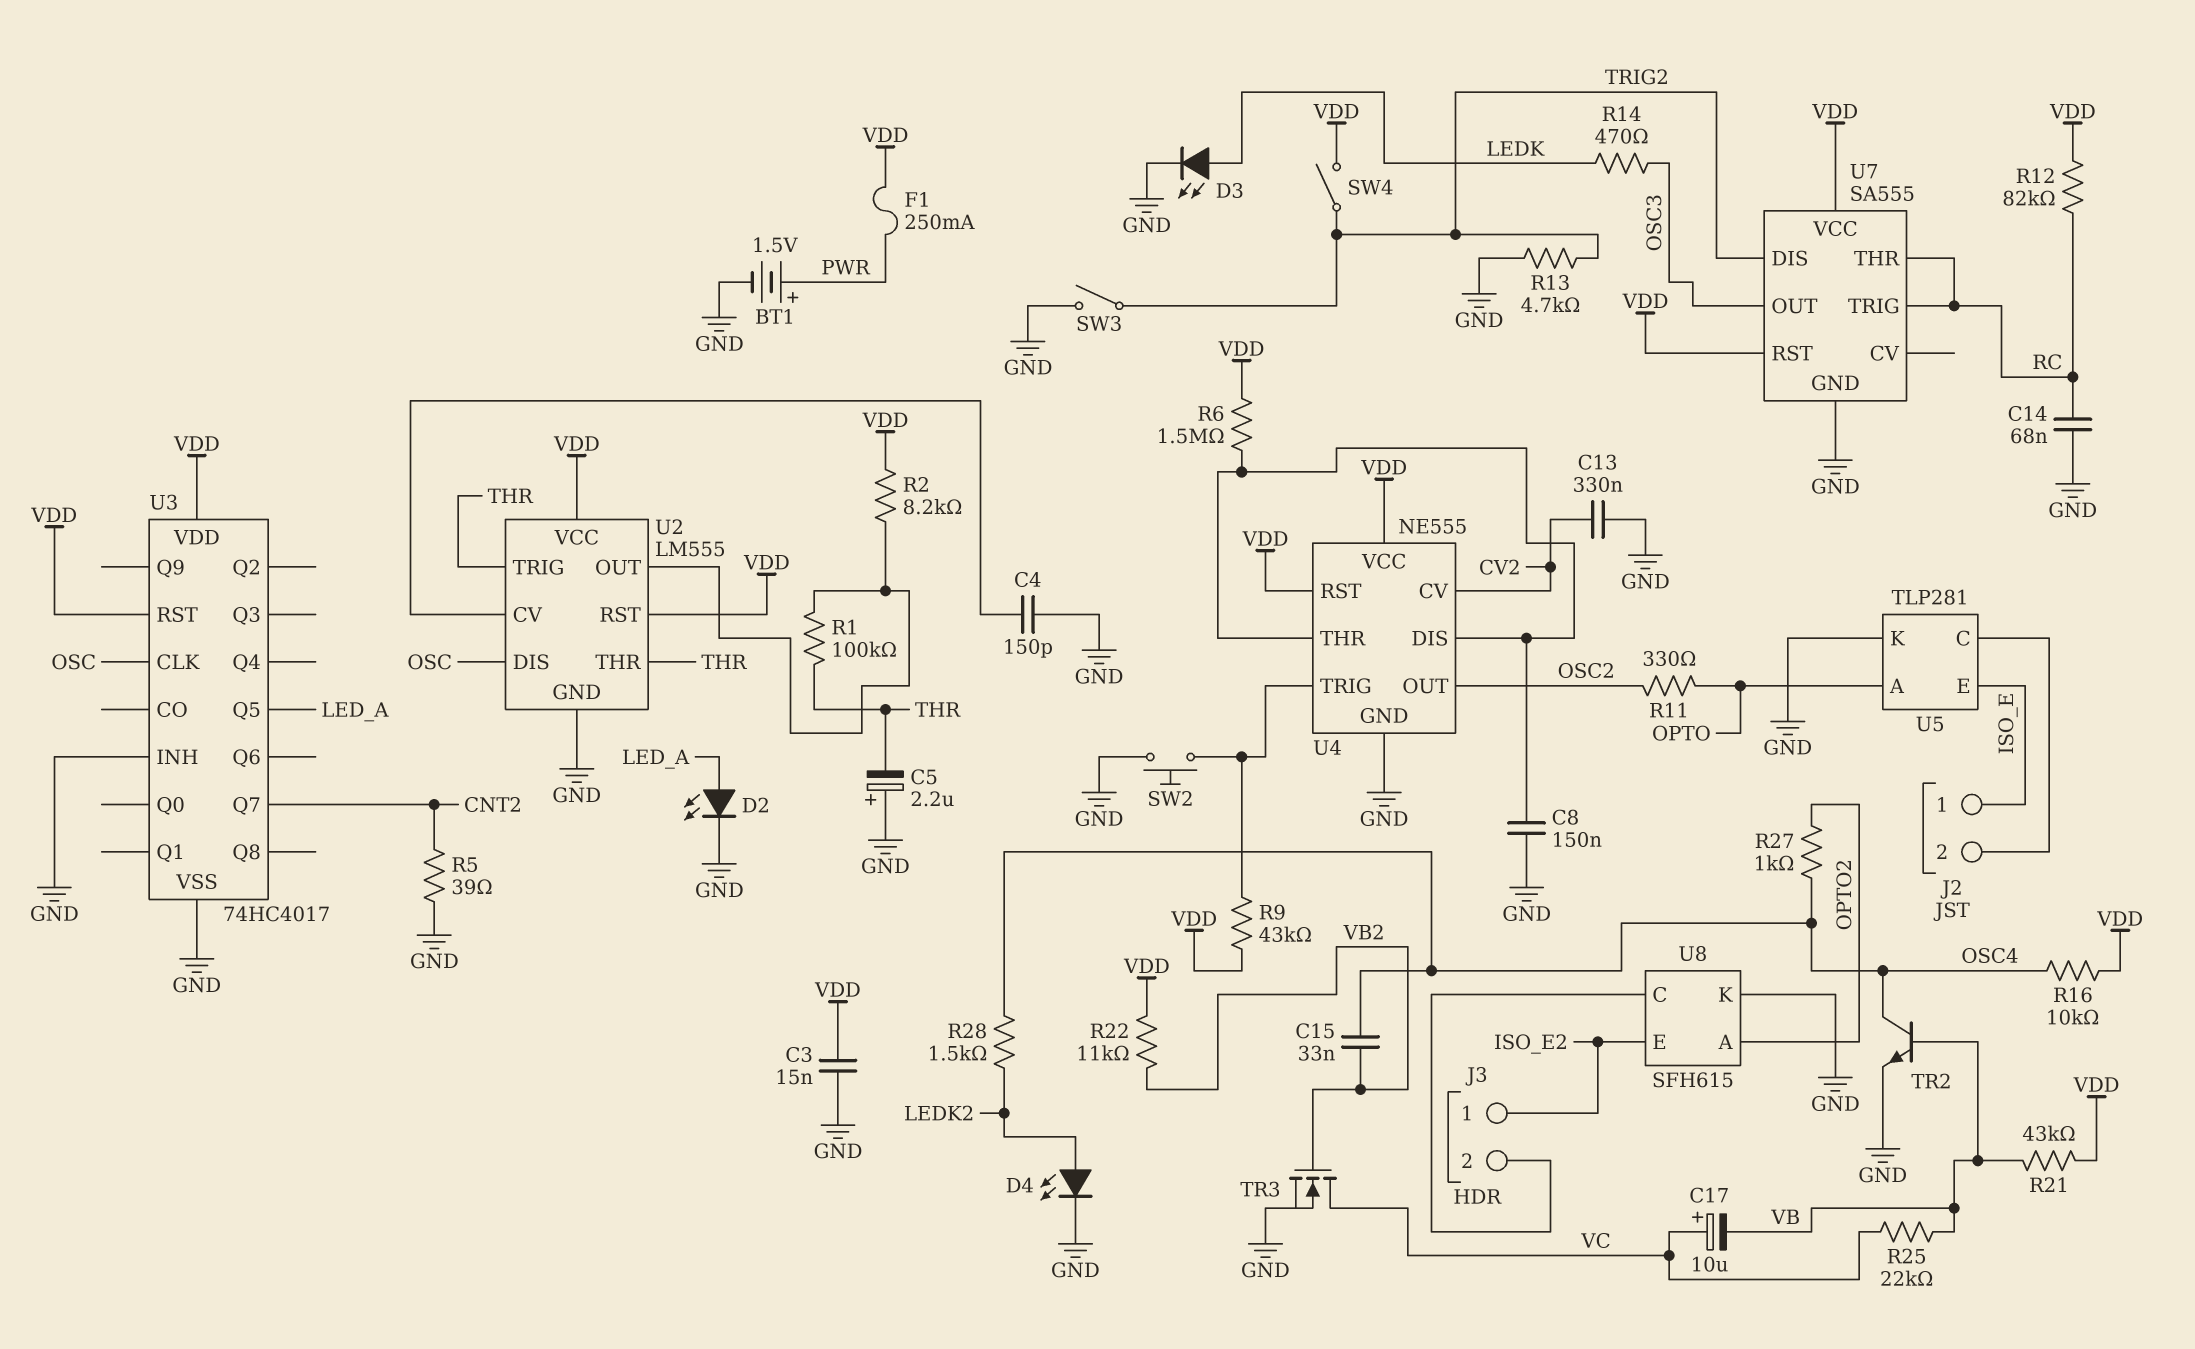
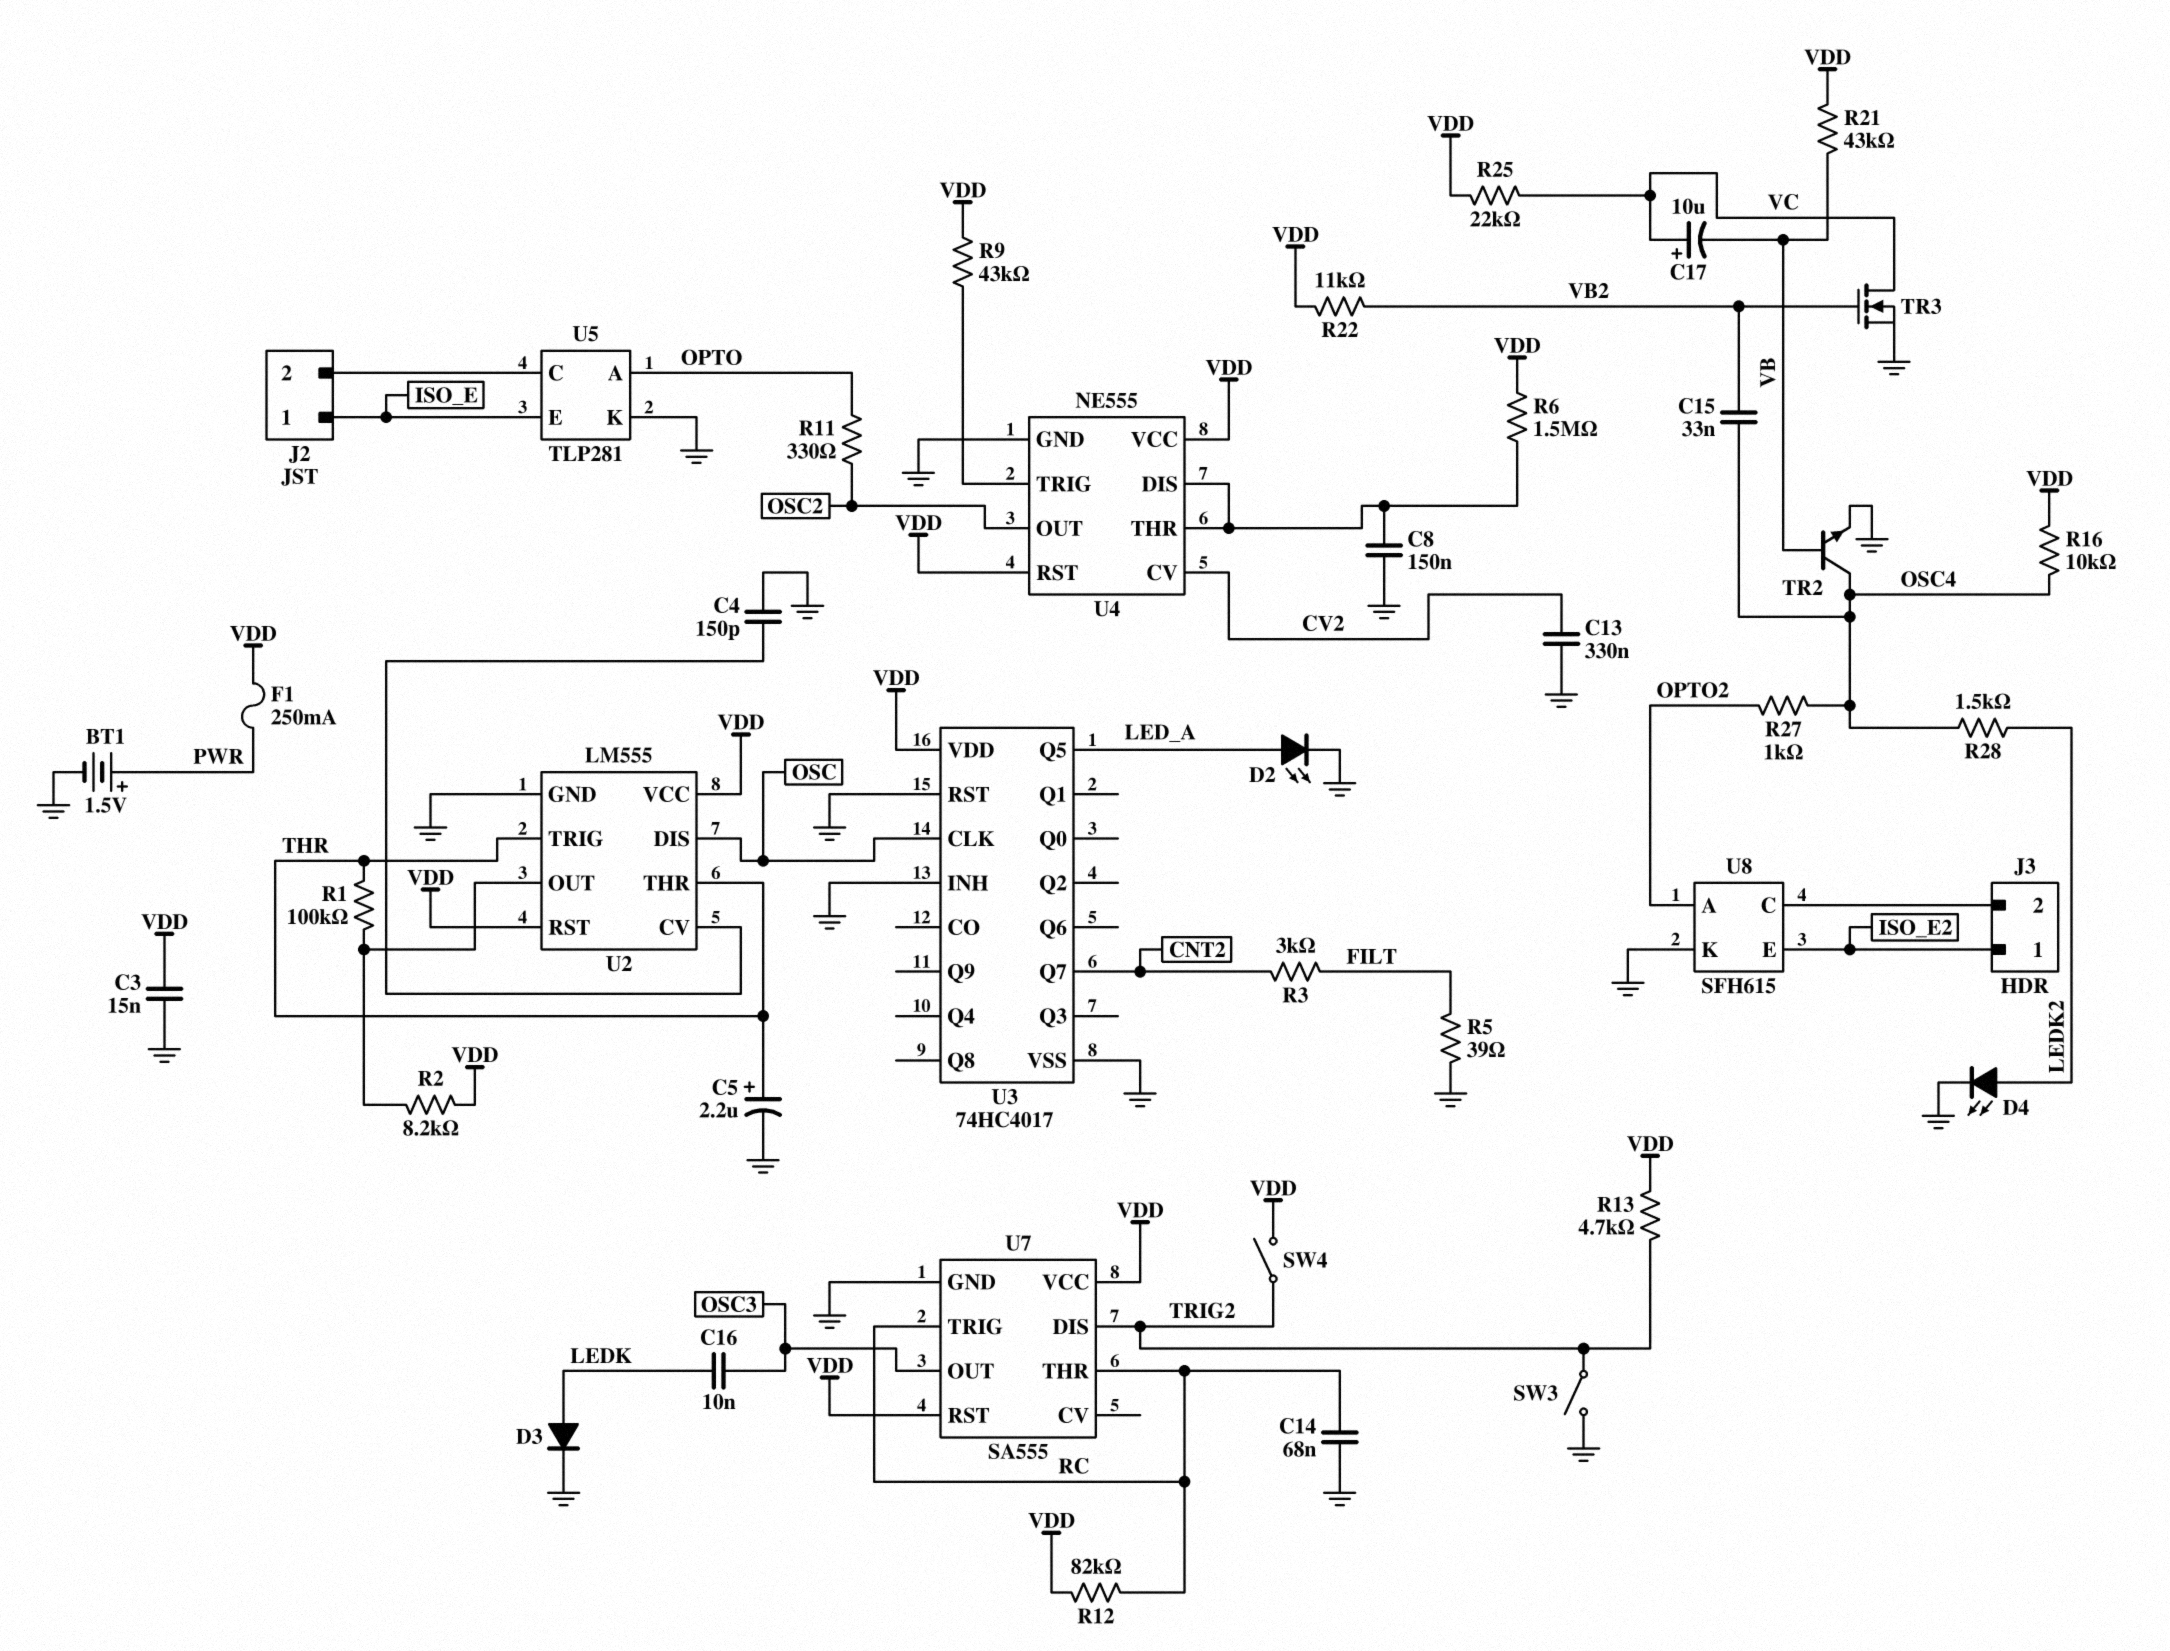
C5: 2.2uF (plus GND, minus THR) -> 2.2uF (plus THR, minus GND)
C16: none -> 10nF (LEDK, OSC3)
D3: LED (A LEDK, K GND) -> diode (A LEDK, K GND)
R3: none -> 3k (CNT2, FILT)
R5: 39 (CNT2, GND) -> 39 (FILT, GND)
R13: 4.7k (GND, TRIG2) -> 4.7k (TRIG2, VDD)
R14: 470 (LEDK, OSC3) -> none
R25: 22k (VB, VC) -> 22k (VC, VDD)
SW2: button (GND, U4/TRIG) -> none
U3 pin RST: VDD -> GND

